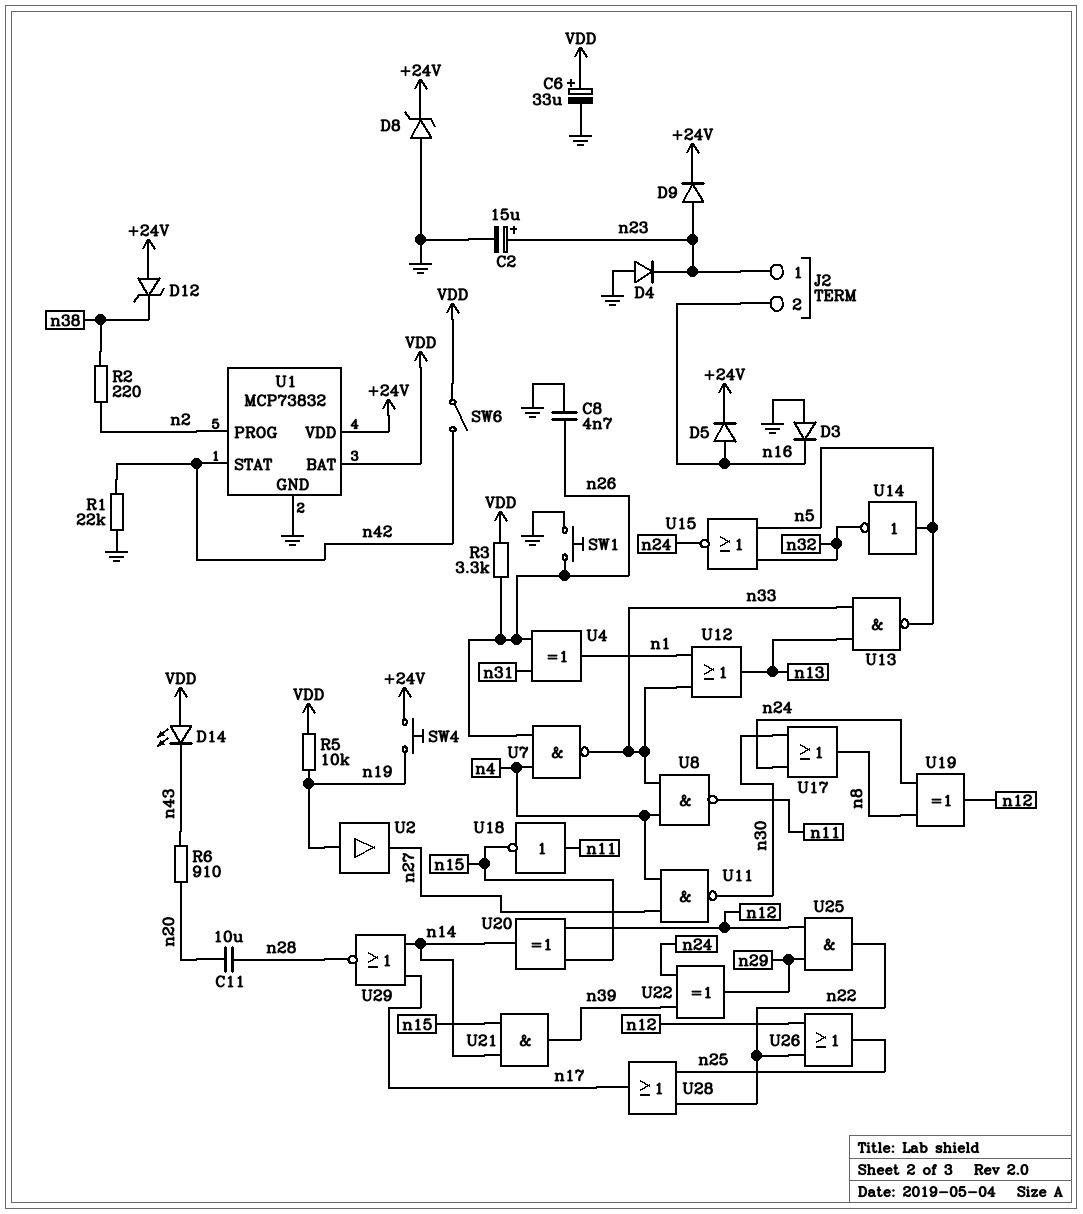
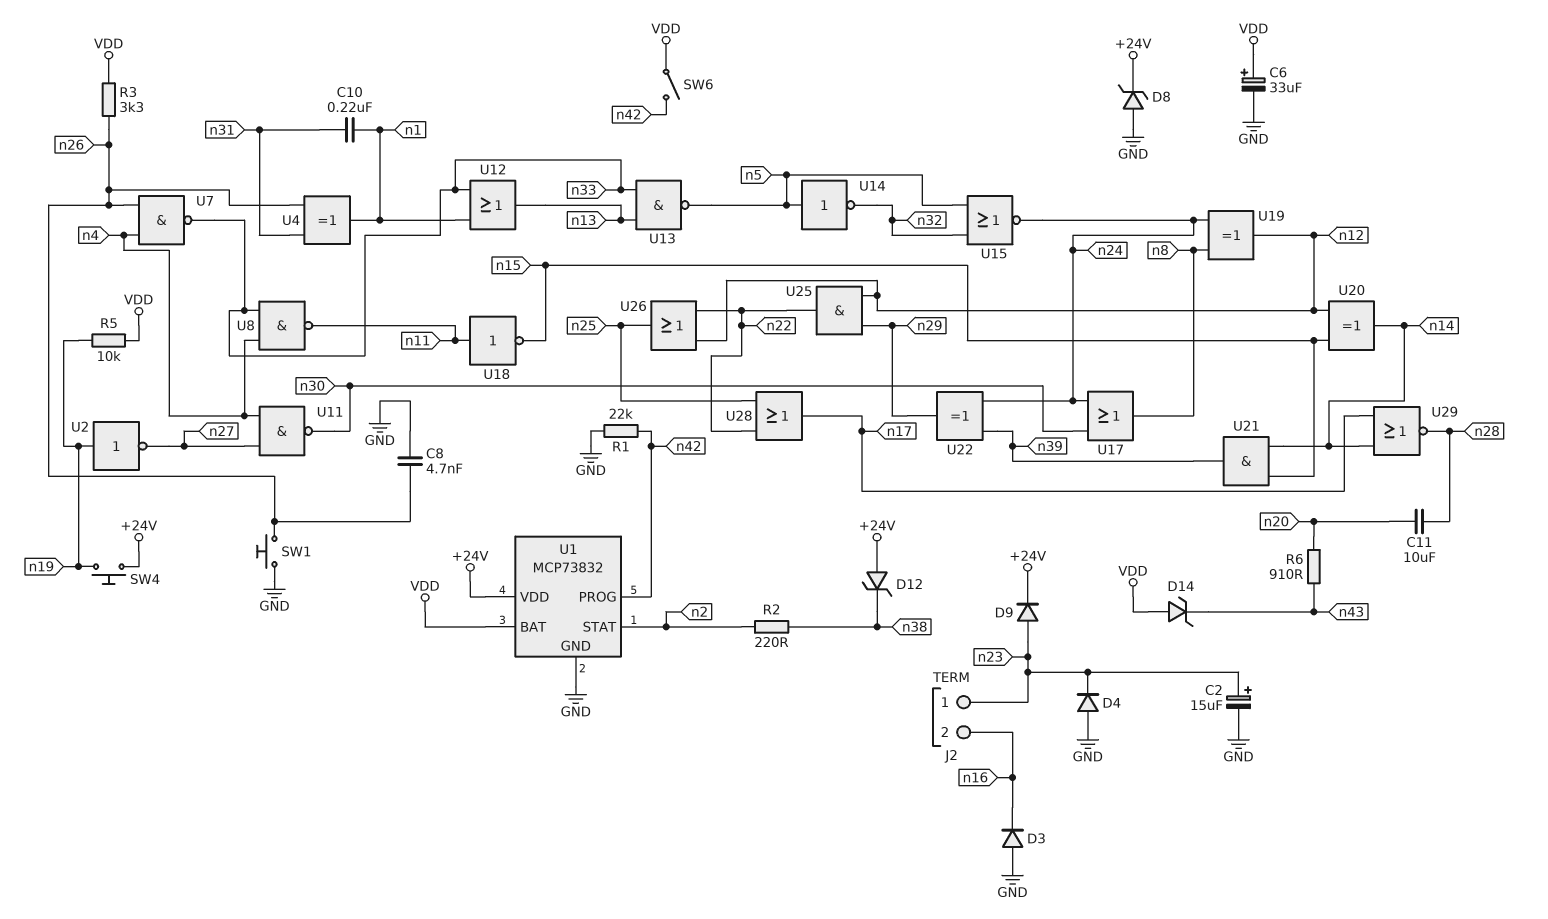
C10: none -> 220nF (n1, n31)
D5: diode (A n16, K +24V) -> none
D14: LED (A VDD, K n43) -> zener (A VDD, K n43)
U1 pin PROG: n2 -> n42
U1 pin STAT: n42 -> n2
U2: buffer (in n19, out n27) -> NOT (in n19, out n27)

